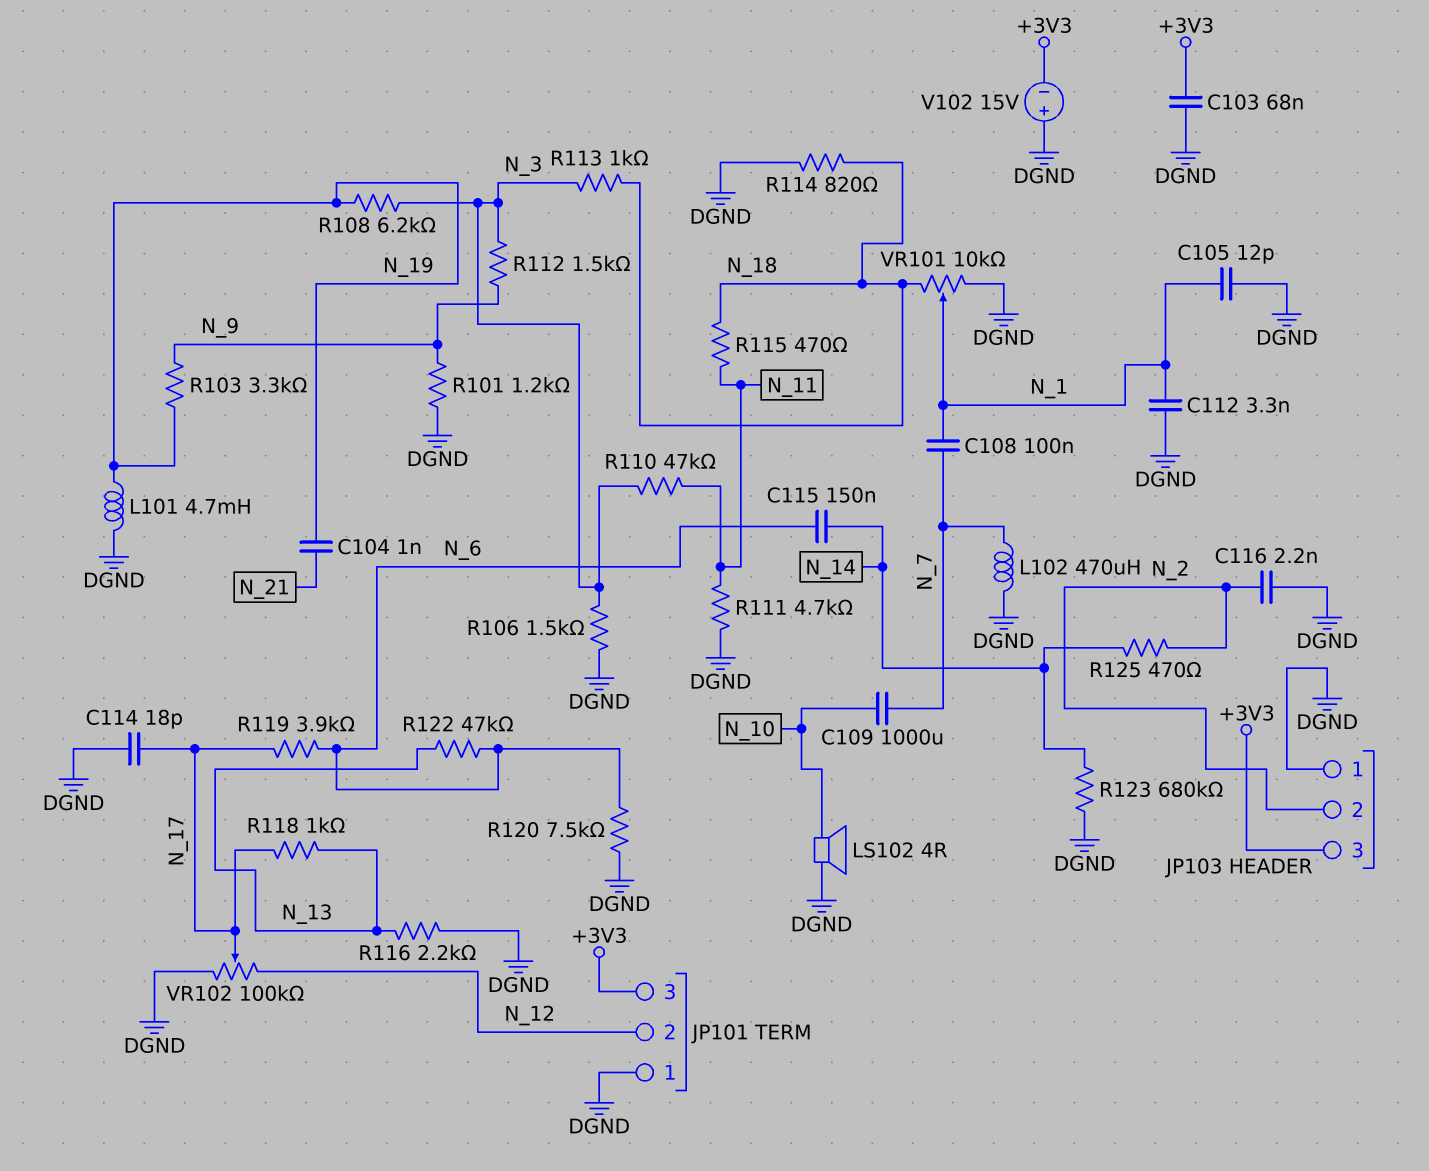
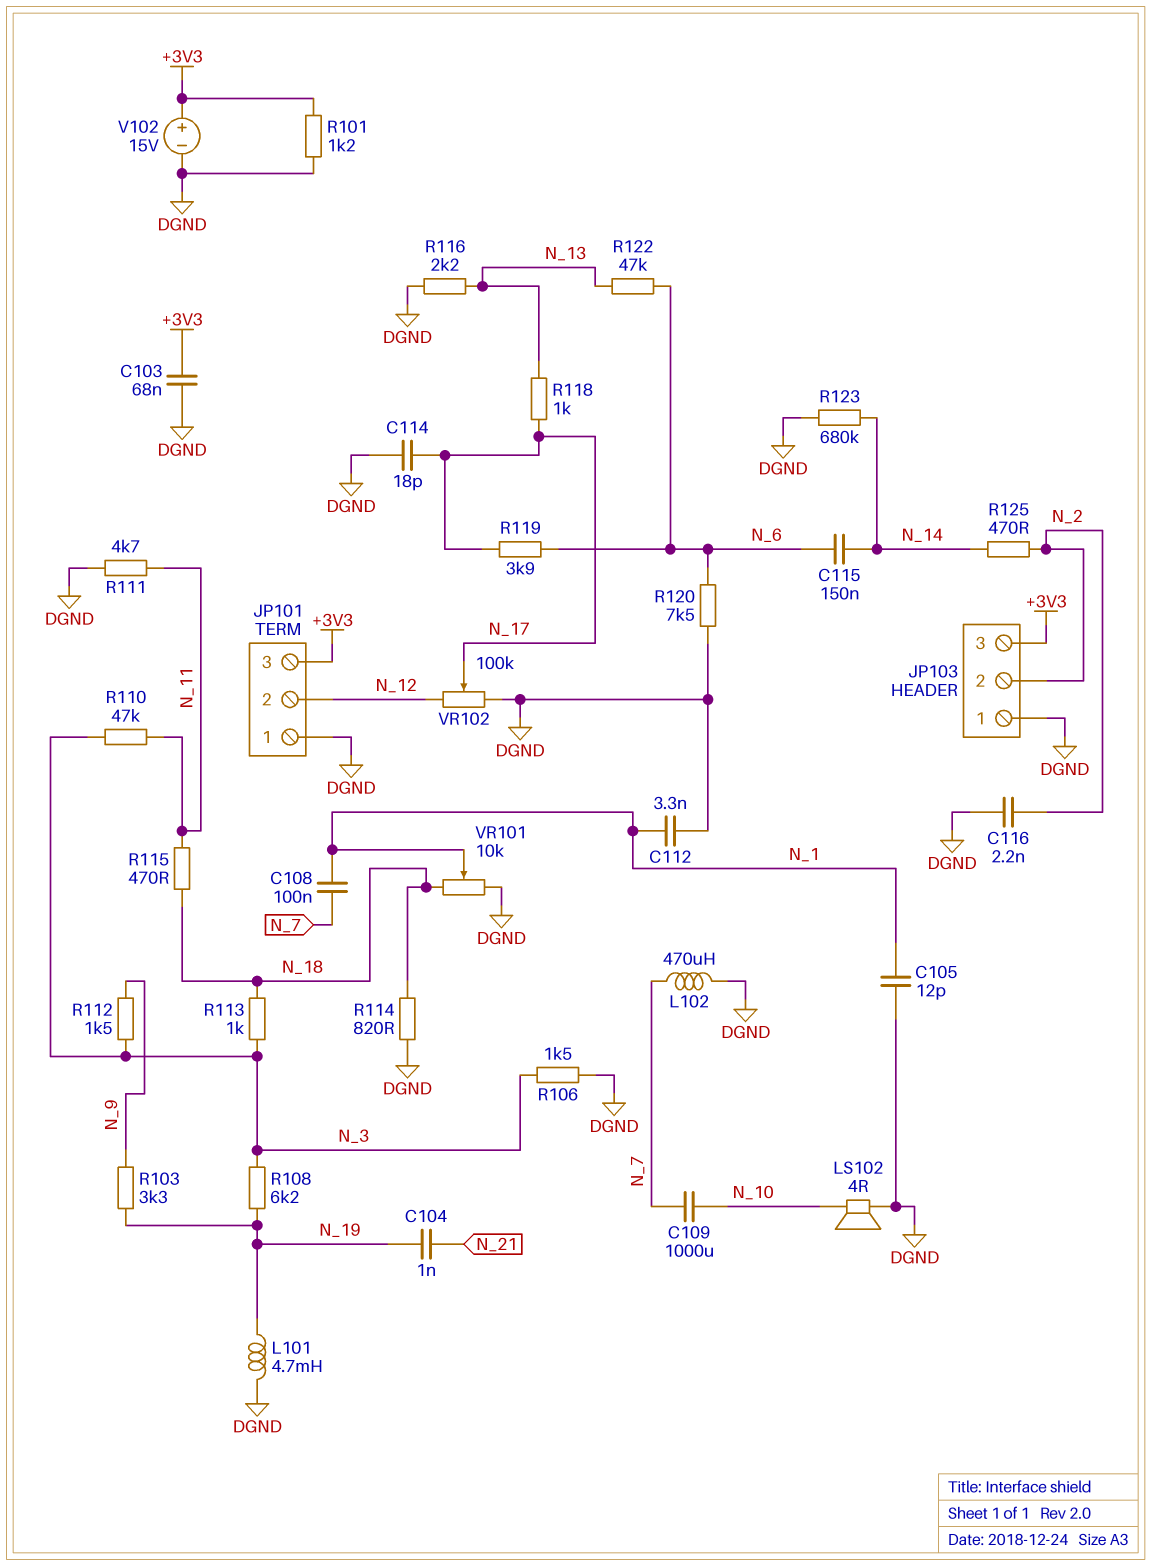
R101: 1.2k (DGND, N_9) -> 1.2k (+3V3, DGND)
V102: 15V (plus DGND, minus +3V3) -> 15V (plus +3V3, minus DGND)

